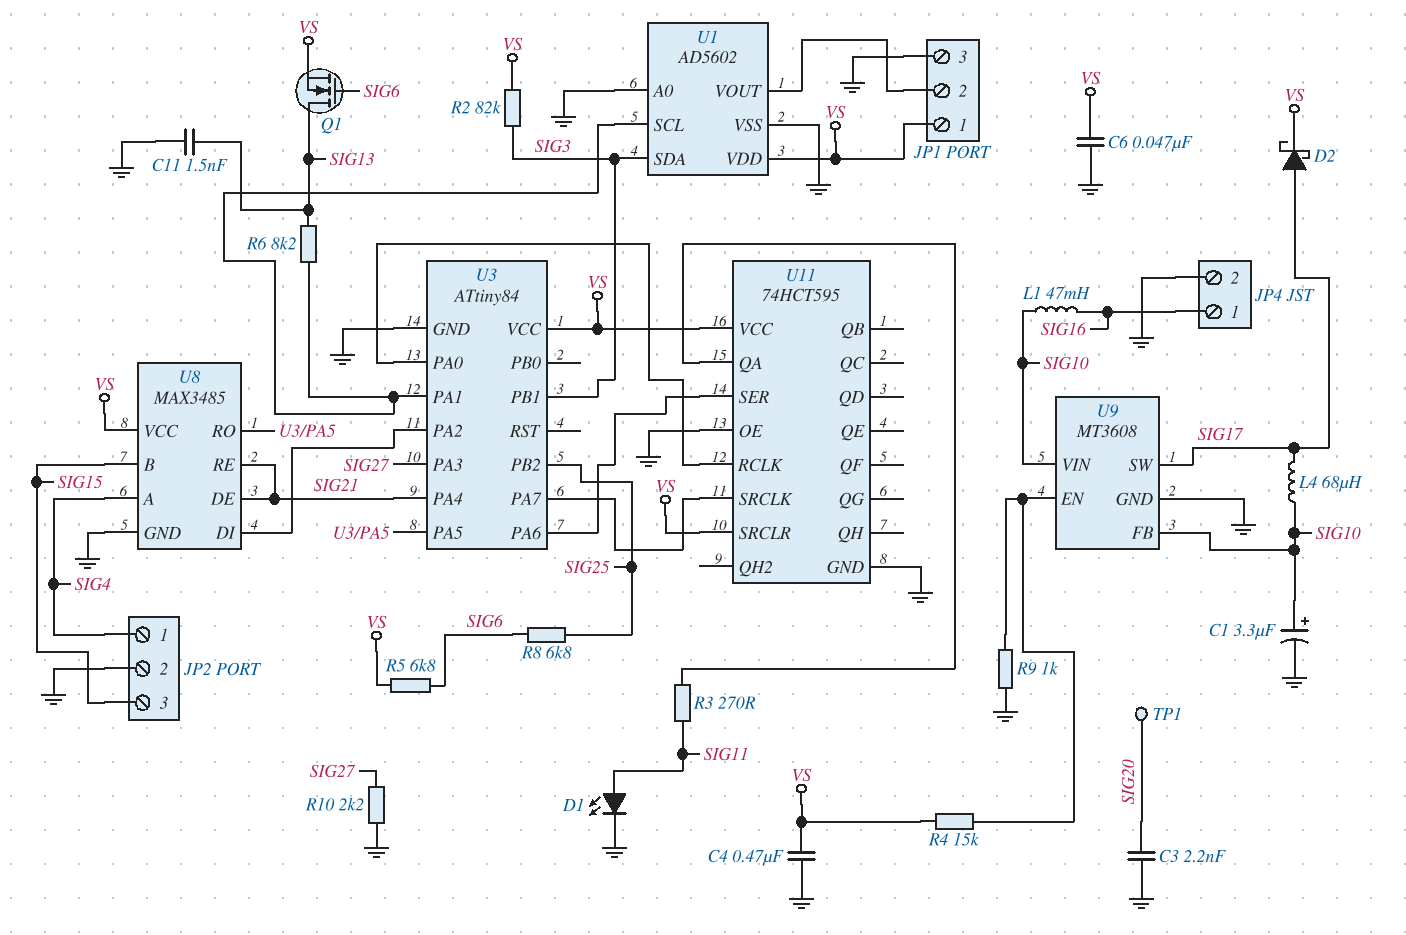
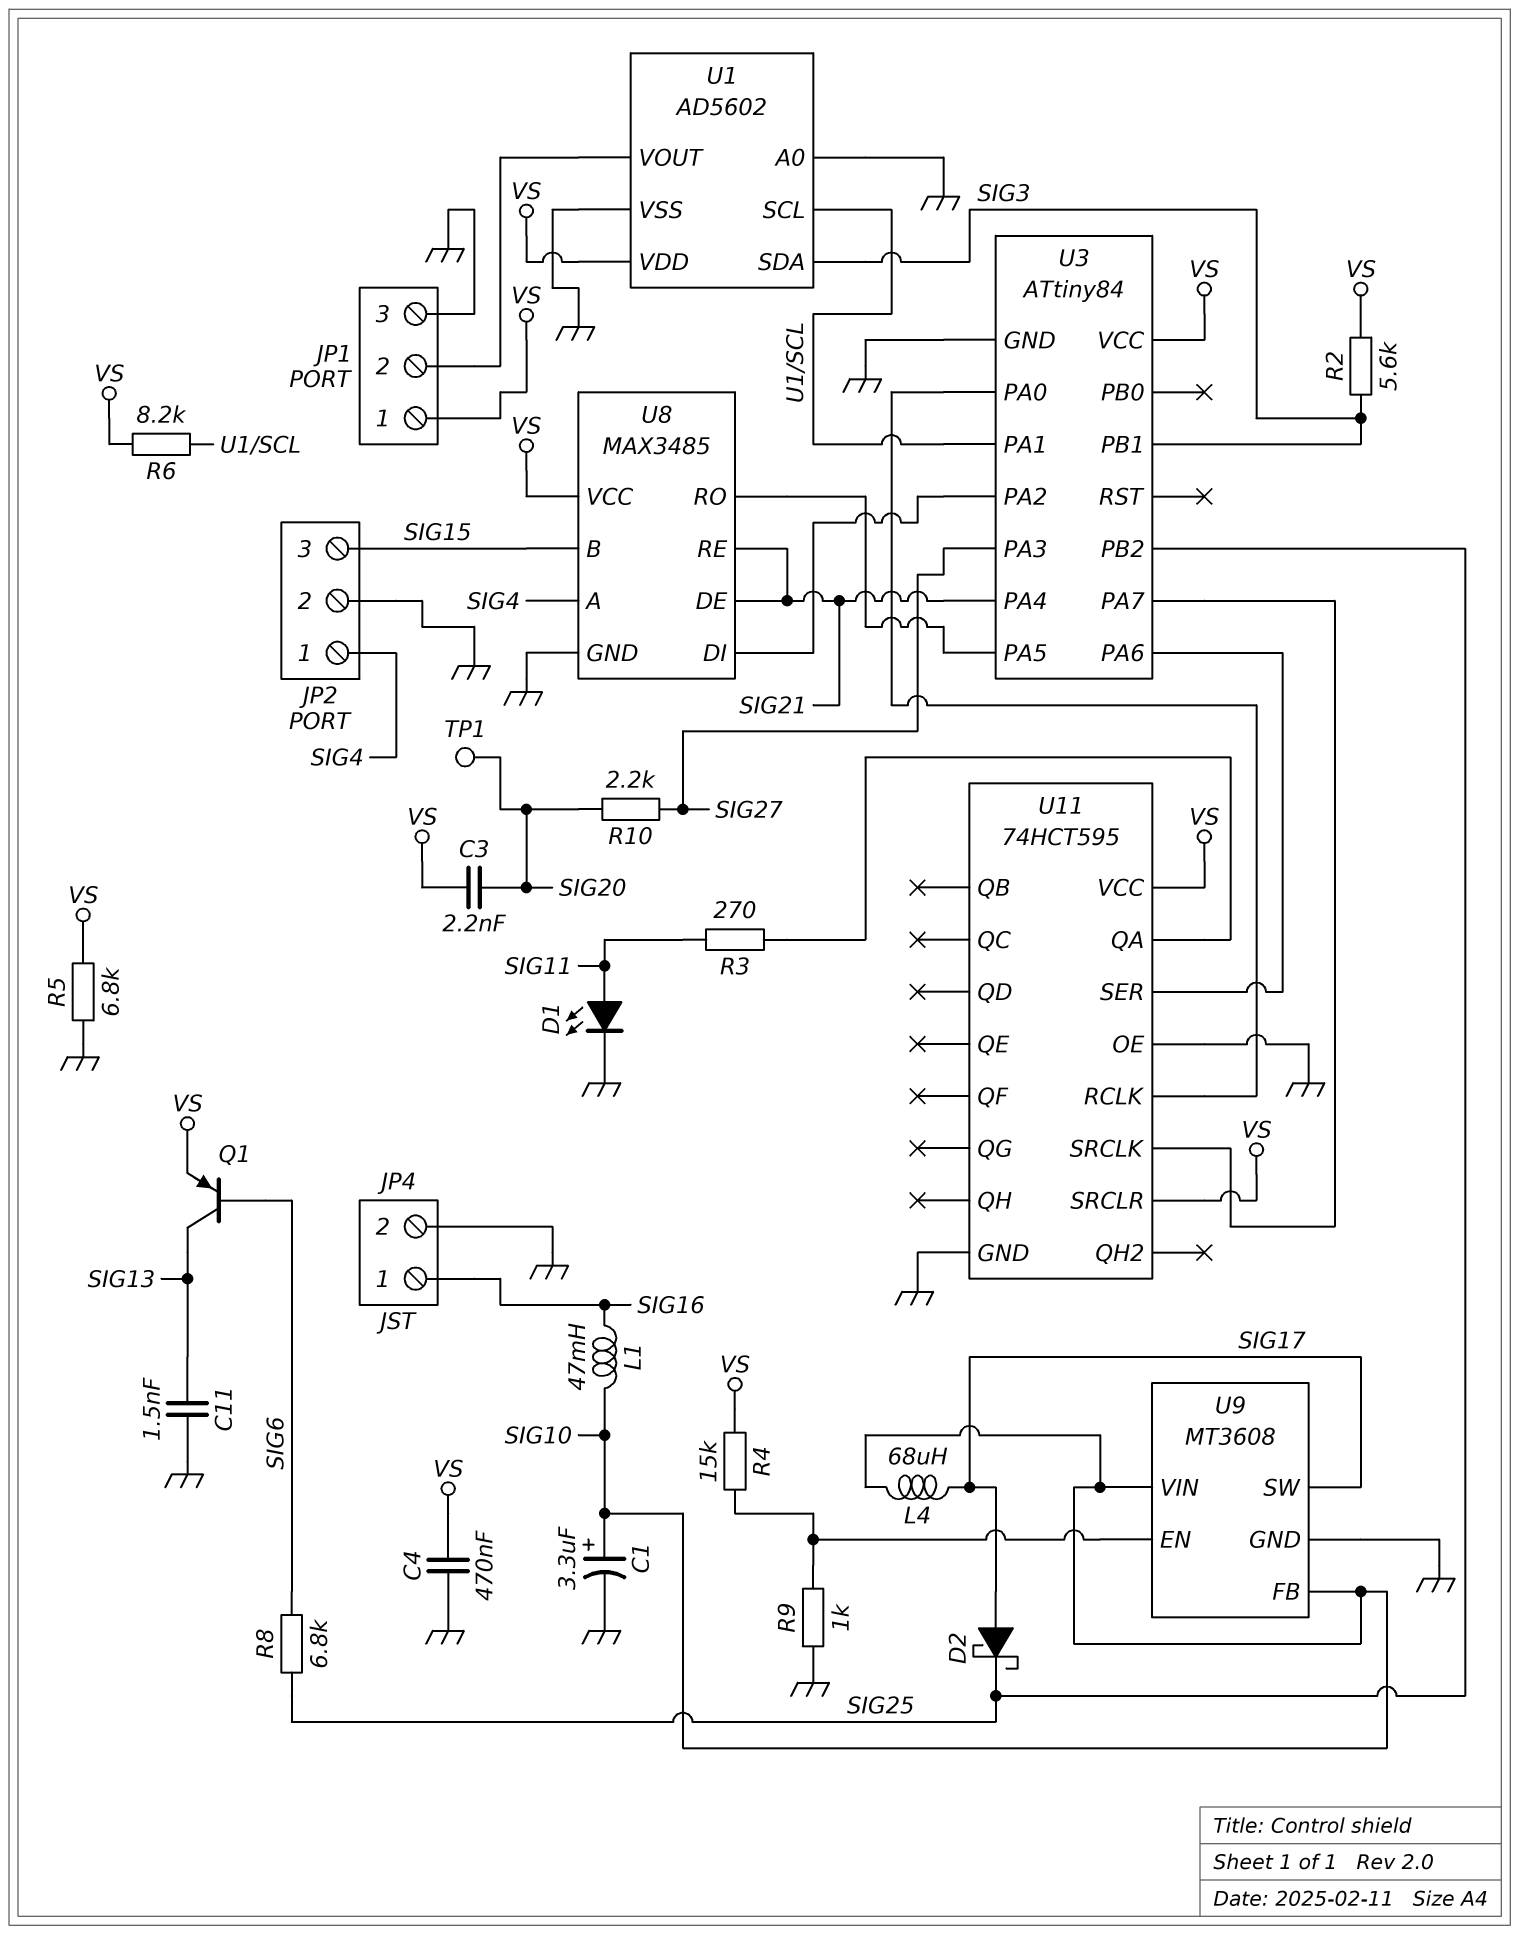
C3: 2.2nF (GND, SIG20) -> 2.2nF (SIG20, VS)
C6: 47nF (GND, VS) -> none
D2: schottky (A SIG17, K VS) -> schottky (A SIG17, K SIG25)
Q1: NMOS (G SIG6, D SIG13, S VS) -> PNP (B SIG6, C SIG13, E VS)
R2: 82k (SIG3, VS) -> 5.6k (SIG3, VS)
R5: 6.8k (SIG6, VS) -> 6.8k (GND, VS)
R6: 8.2k (SIG13, U1/SCL) -> 8.2k (U1/SCL, VS)
R10: 2.2k (GND, SIG27) -> 2.2k (SIG20, SIG27)

